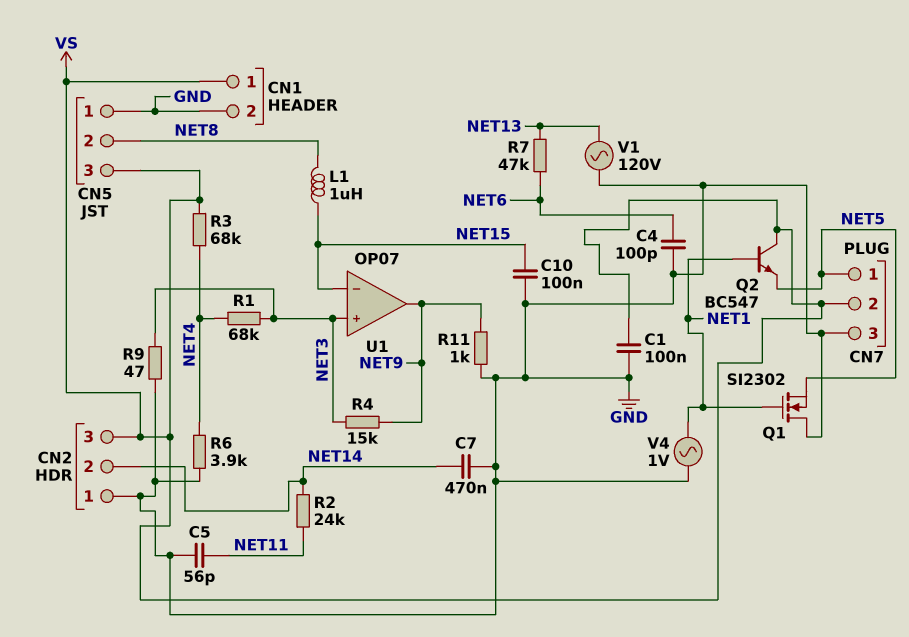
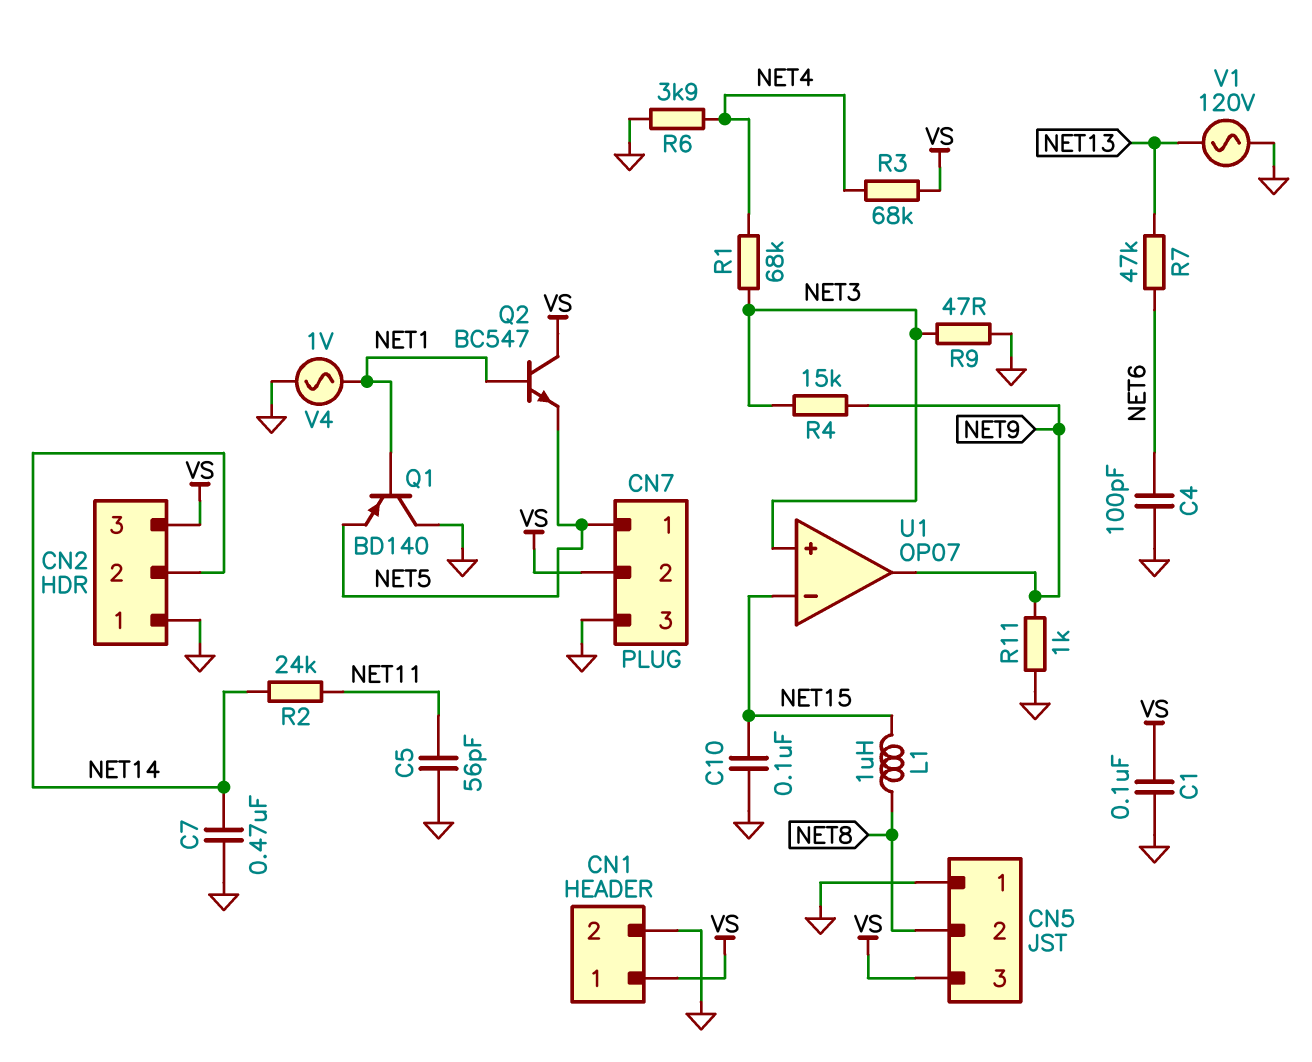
Q1: NMOS SI2302 (G NET1, D GND, S NET5) -> PNP BD140 (B NET1, C GND, E NET5)

